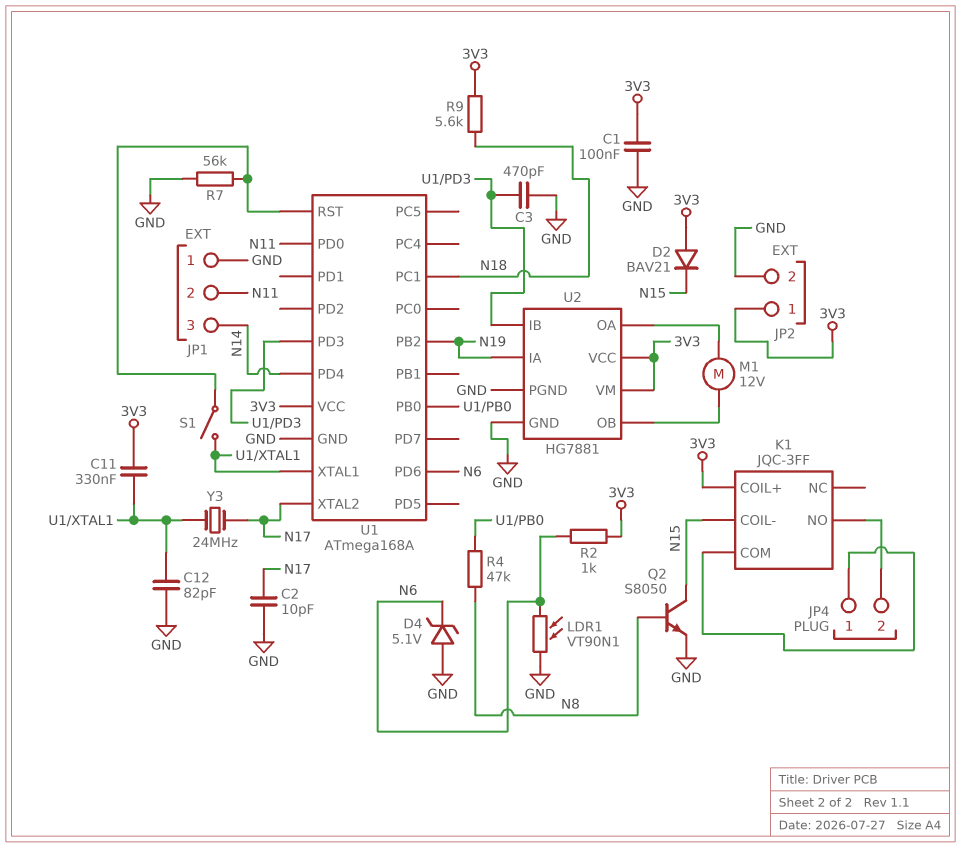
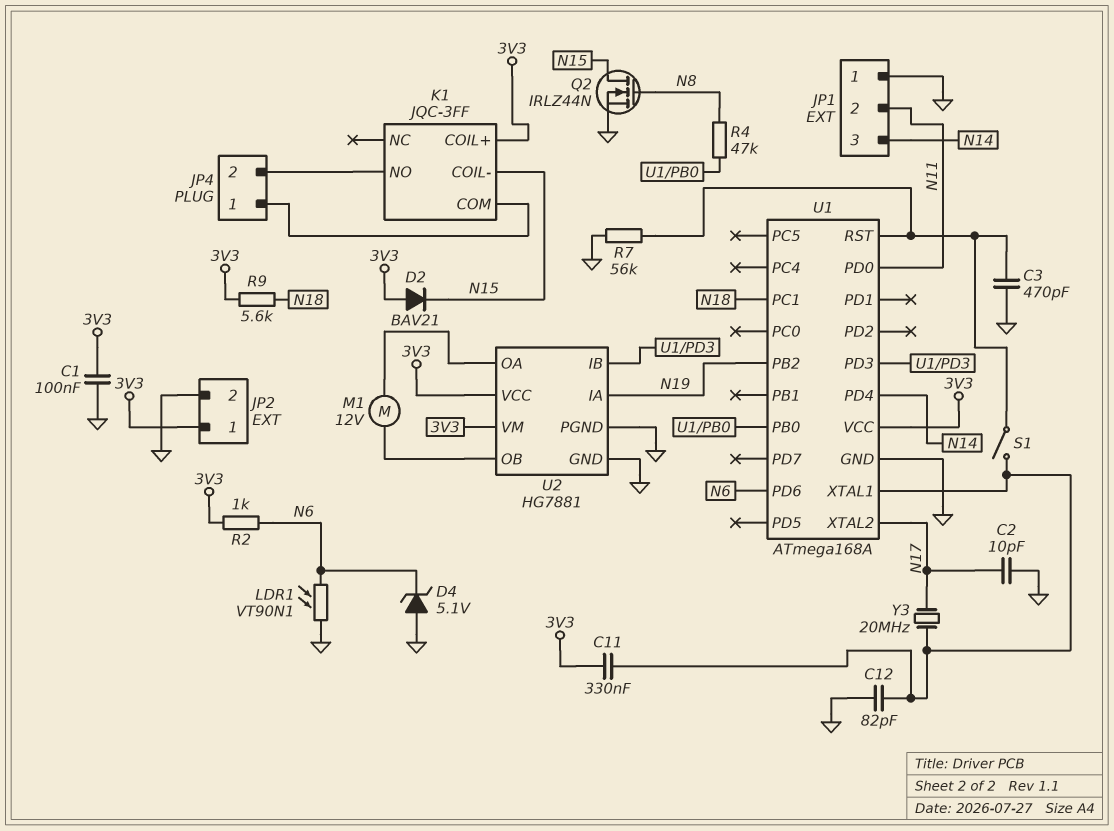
C3: 470pF (GND, U1/PD3) -> 470pF (GND, U1/RST)
Q2: NPN S8050 (B N8, C N15, E GND) -> NMOS IRLZ44N (G N8, D N15, S GND)
Y3: 24MHz (N17, U1/XTAL1) -> 20MHz (N17, U1/XTAL1)

